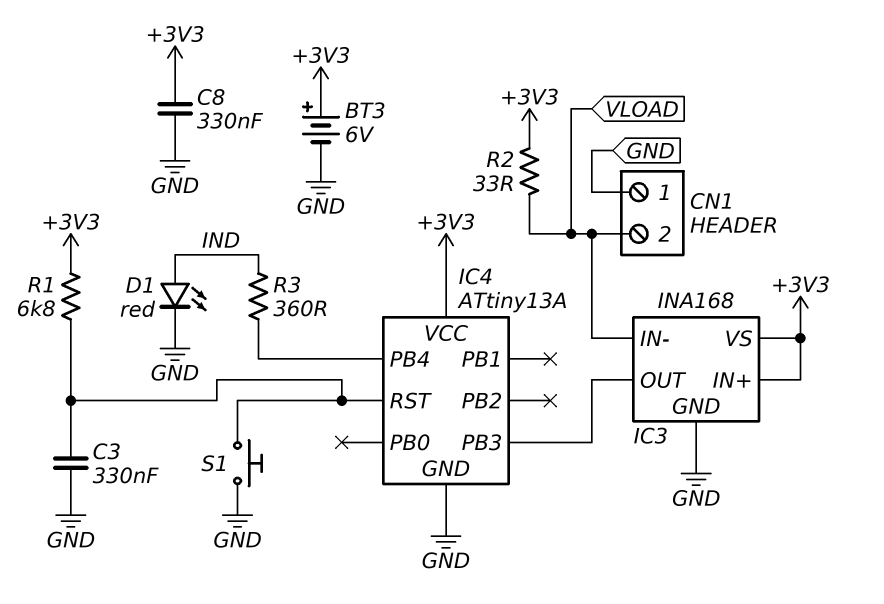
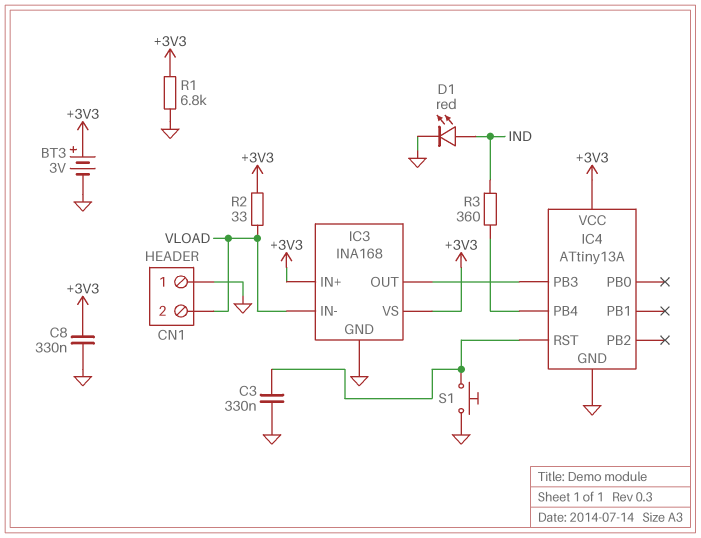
BT3: 6V (plus +3V3, minus GND) -> 3V (plus +3V3, minus GND)
R1: 6.8k (+3V3, IC4/RST) -> 6.8k (+3V3, GND)

